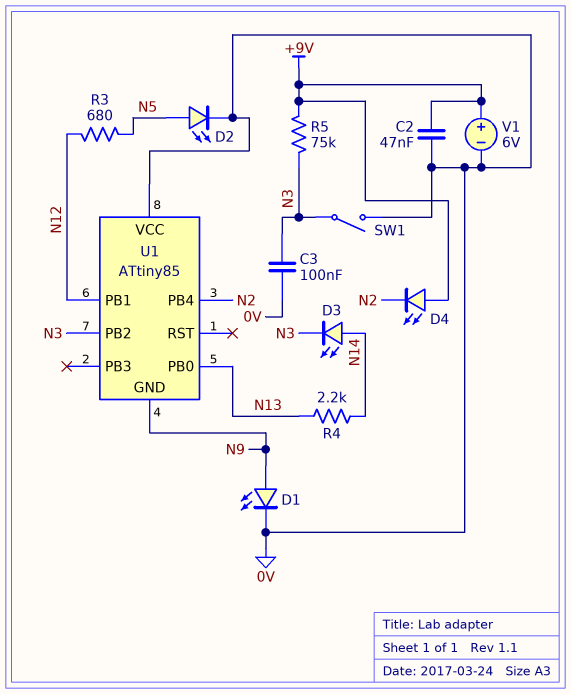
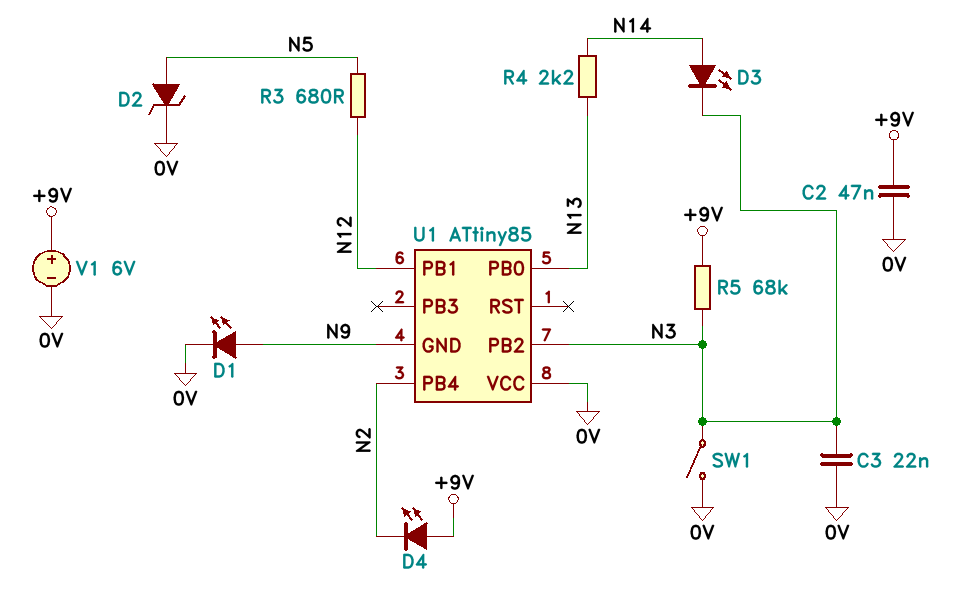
C3: 100nF (0V, N3) -> 22nF (0V, N3)
D2: LED (A N5, K 0V) -> zener (A N5, K 0V)
R5: 75k (+9V, N3) -> 68k (+9V, N3)

